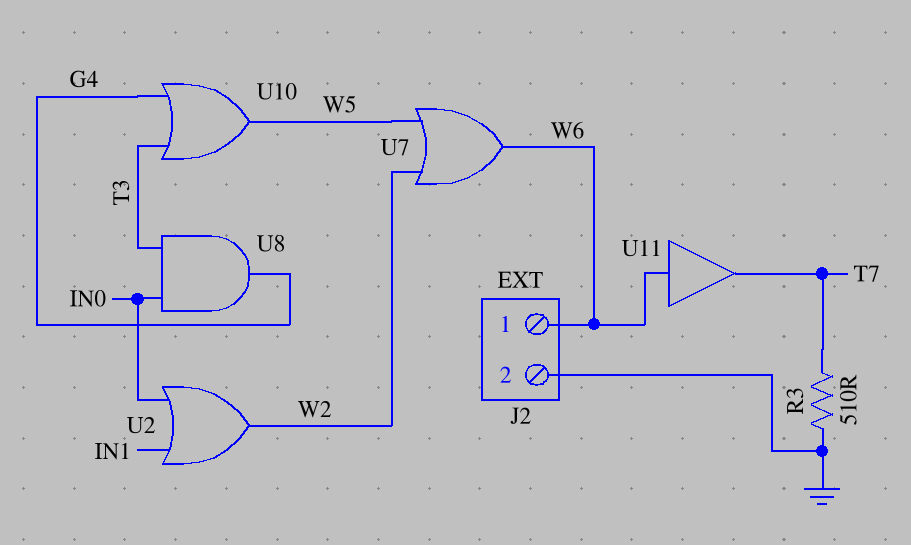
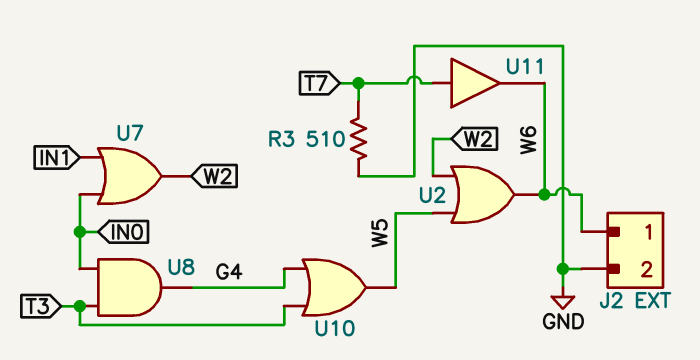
U2: OR (in IN0, in IN1, out W2) -> OR (in W2, in W5, out W6)
U7: OR (in W2, in W5, out W6) -> OR (in IN0, in IN1, out W2)
U11: buffer (in W6, out T7) -> buffer (in T7, out W6)

